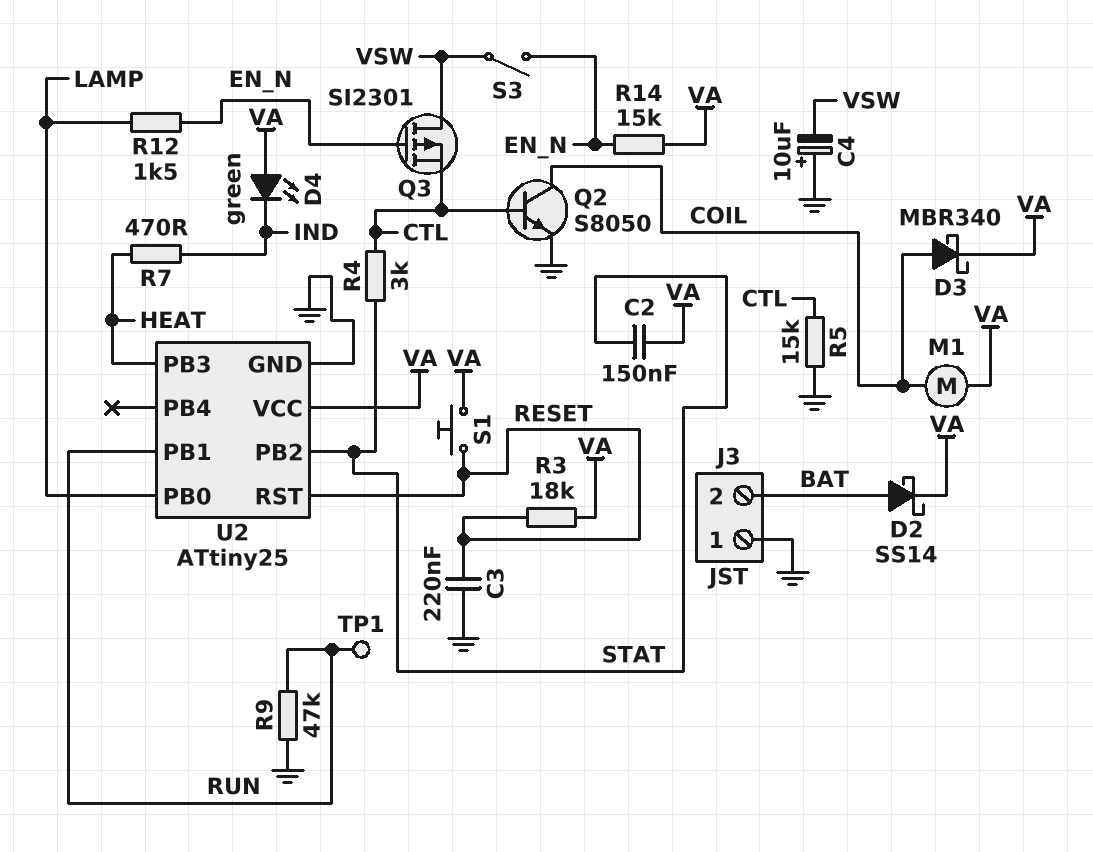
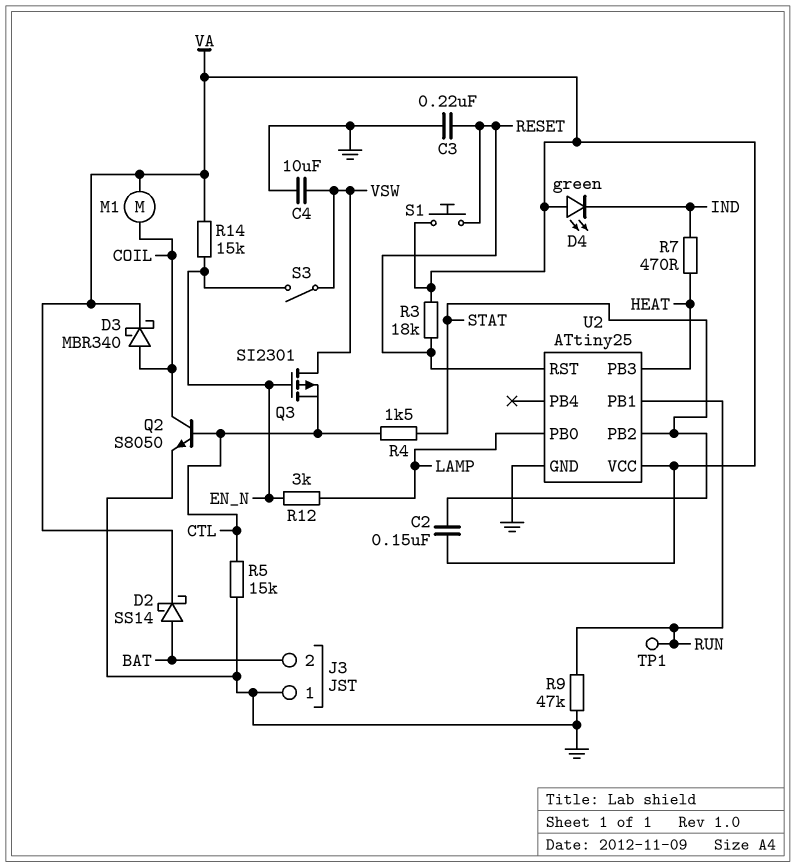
C4: 10uF (plus GND, minus VSW) -> 10uF (GND, VSW)
R4: 3k (CTL, STAT) -> 1.5k (CTL, STAT)
R12: 1.5k (EN_N, LAMP) -> 3k (EN_N, LAMP)

